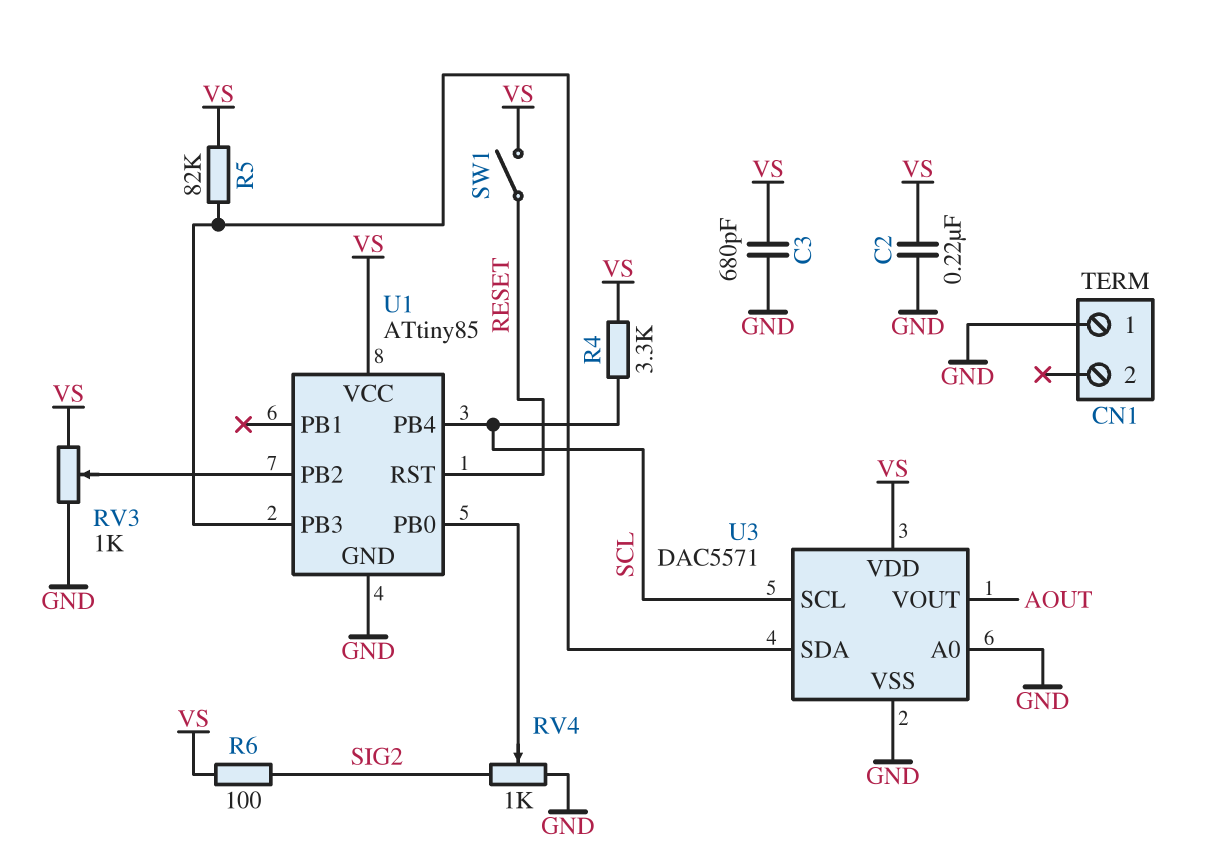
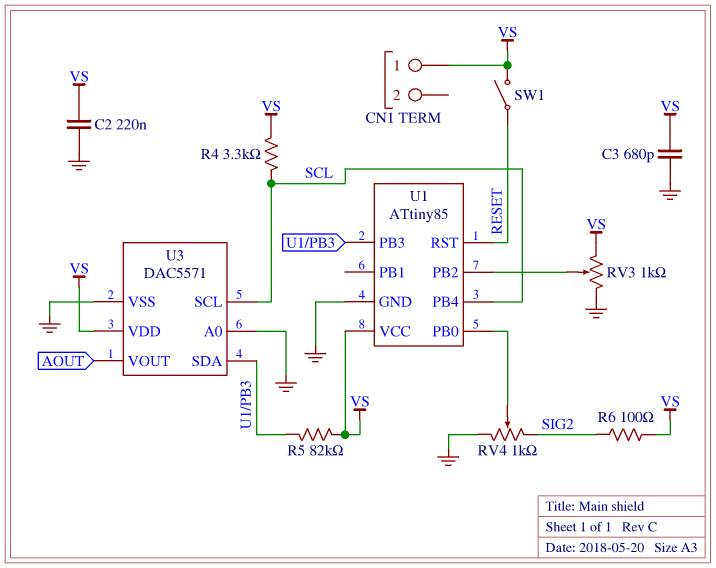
CN1 pin 1: GND -> VS

